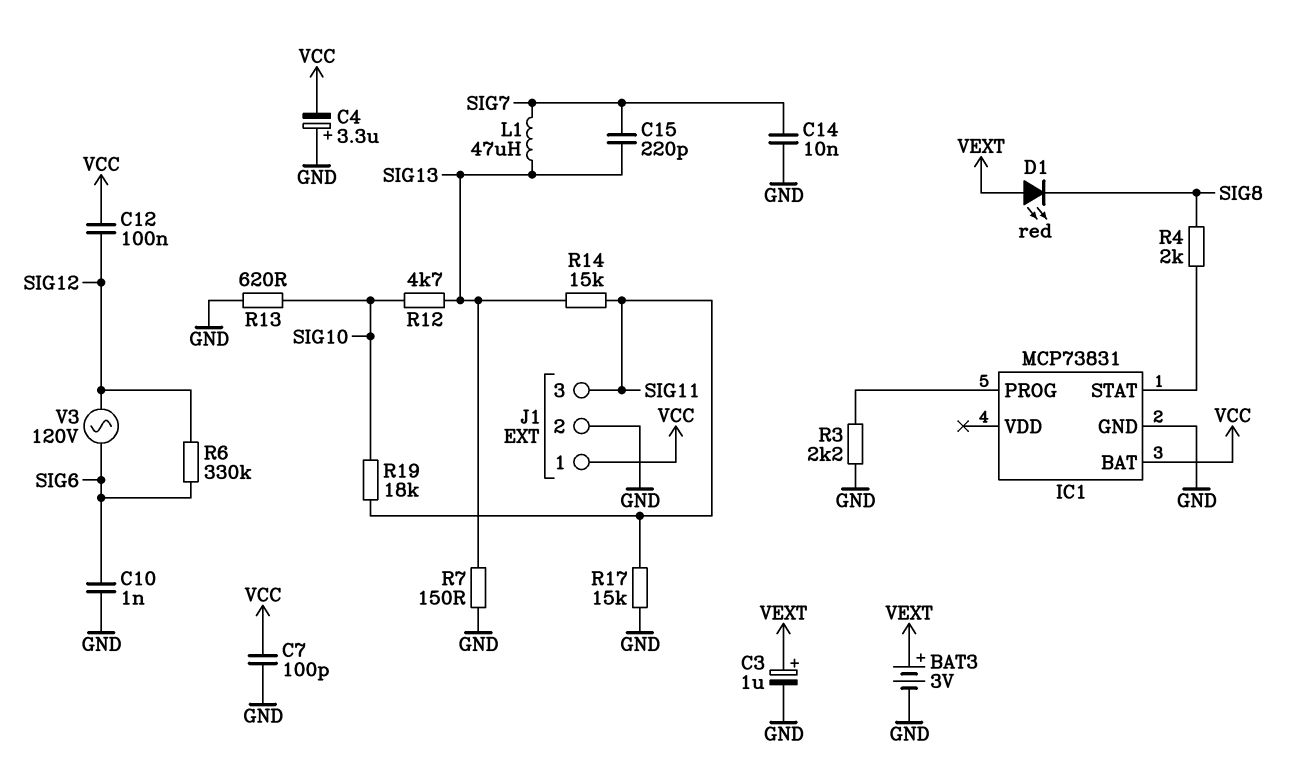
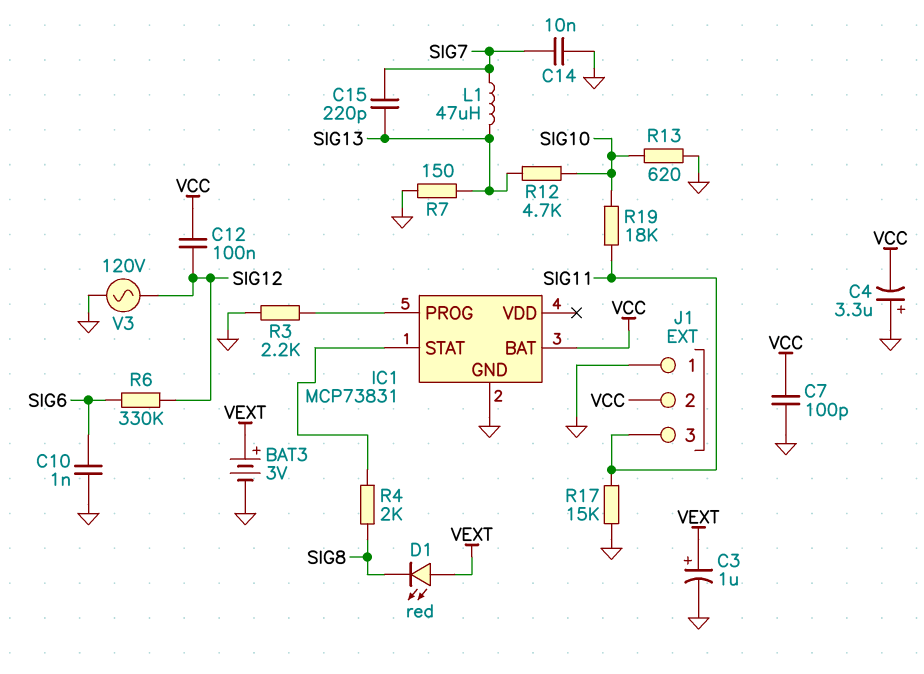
J1 pin 1: VCC -> GND
J1 pin 2: GND -> VCC
R14: 15k (SIG11, SIG13) -> none
V3: AC 120V (SIG6, SIG12) -> AC 120V (GND, SIG12)

